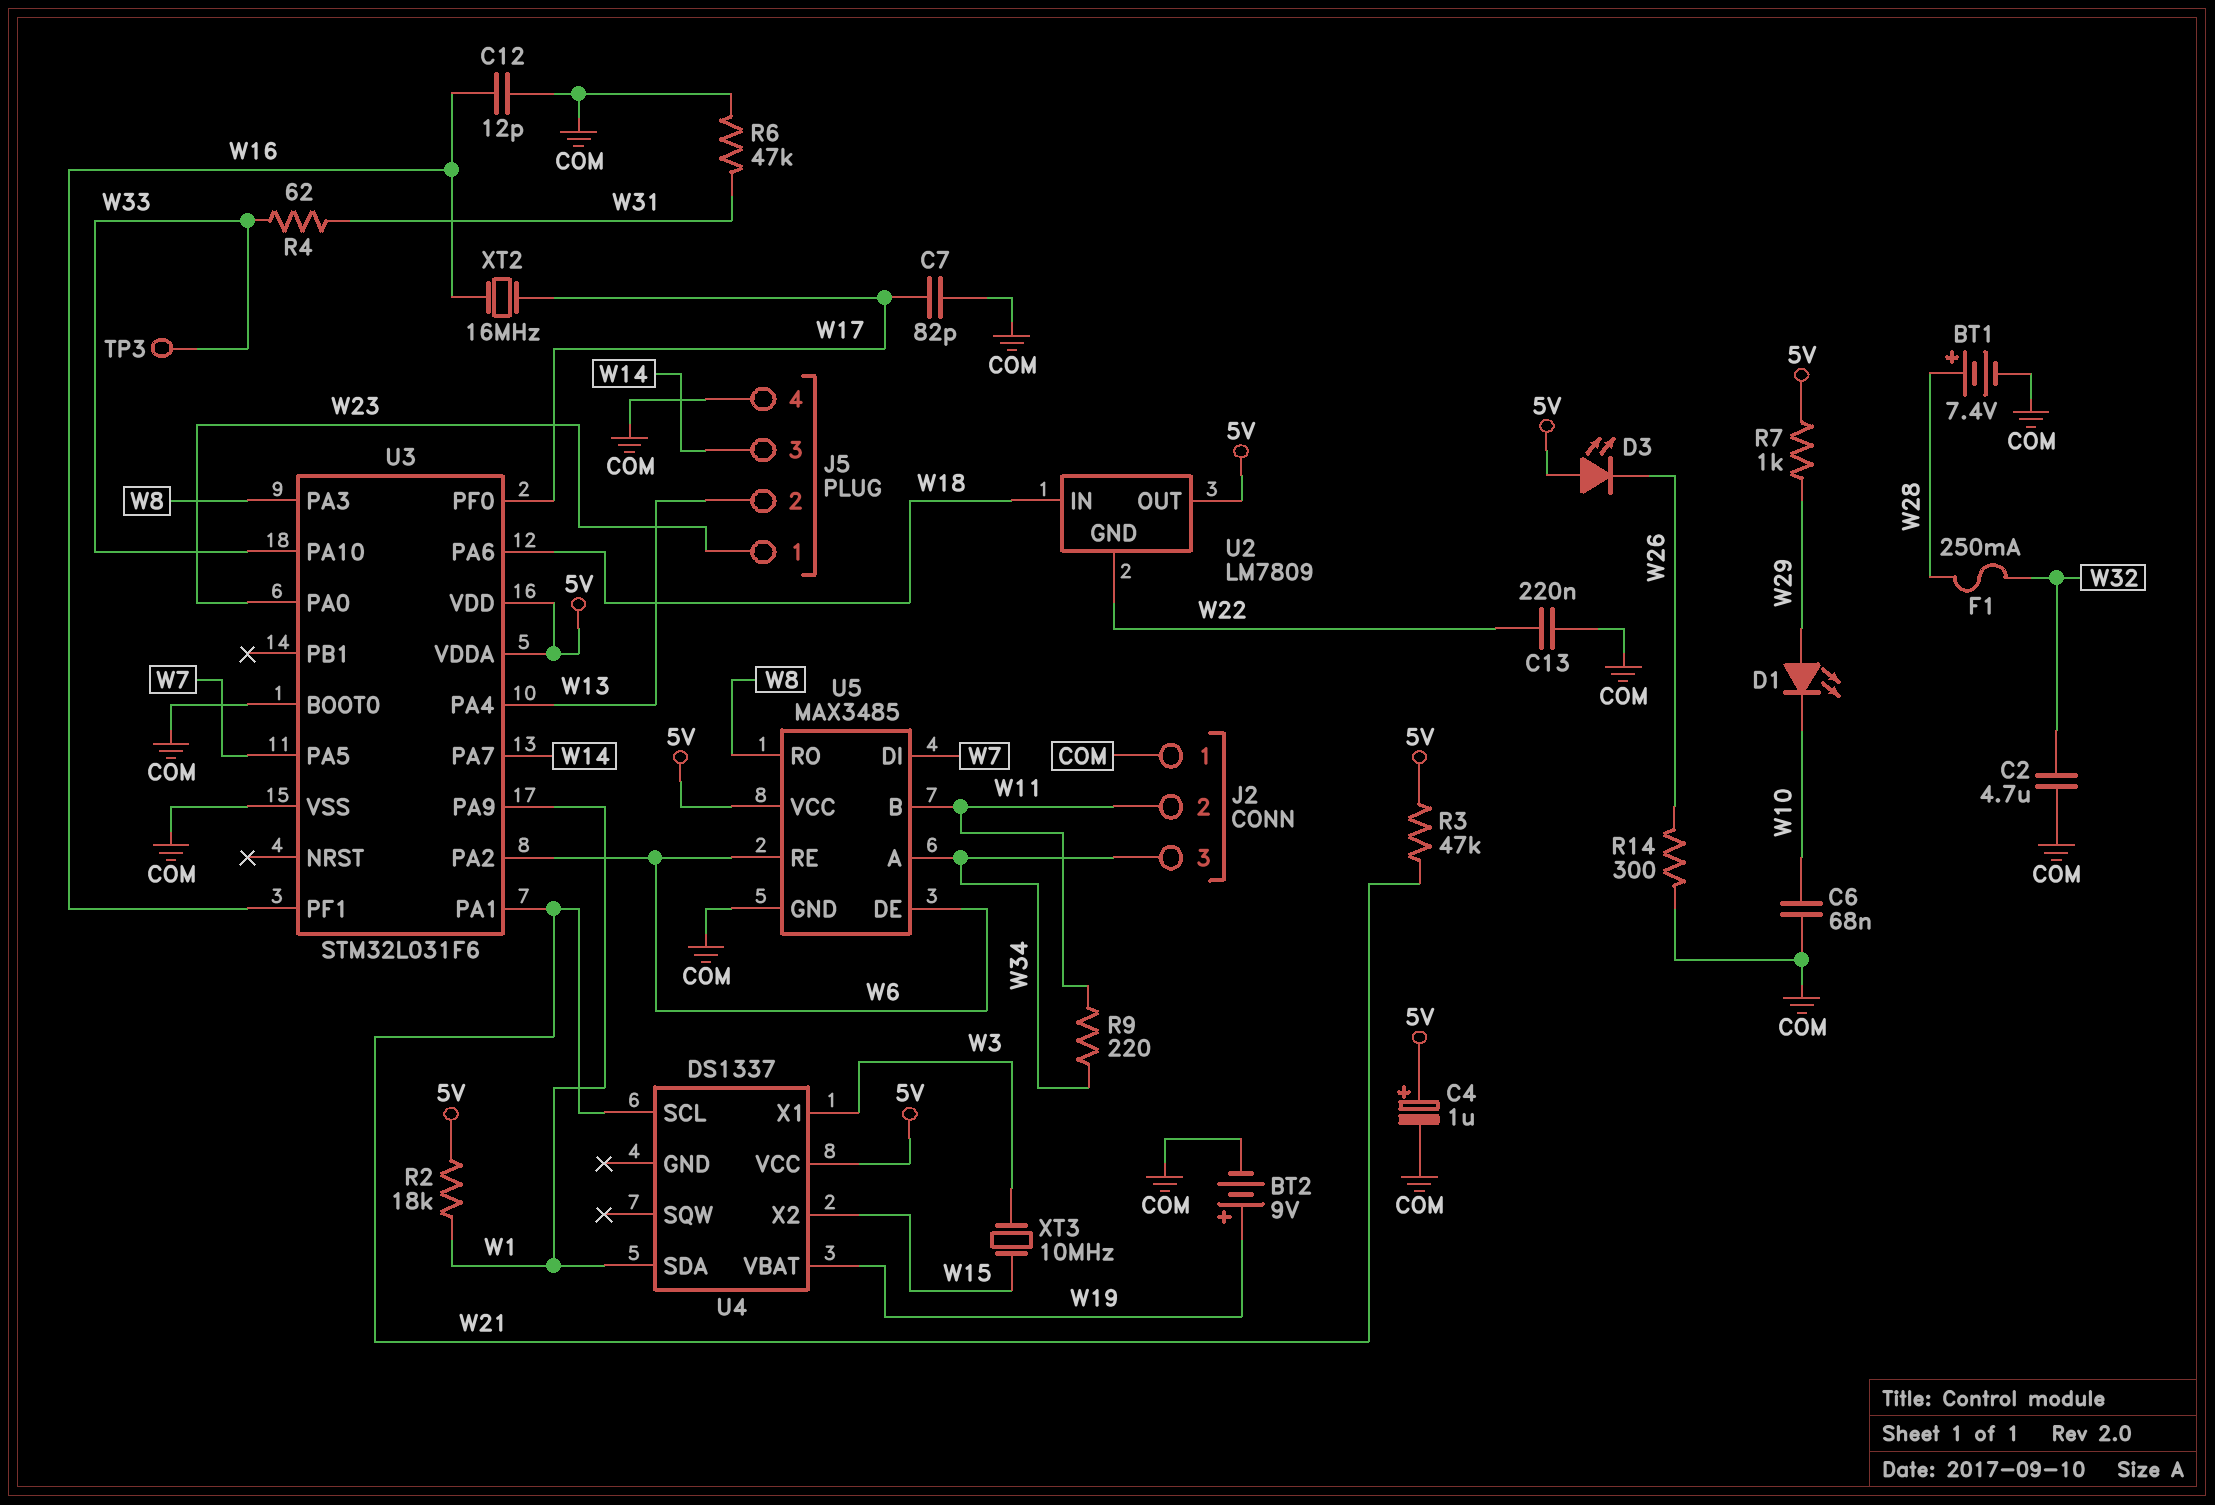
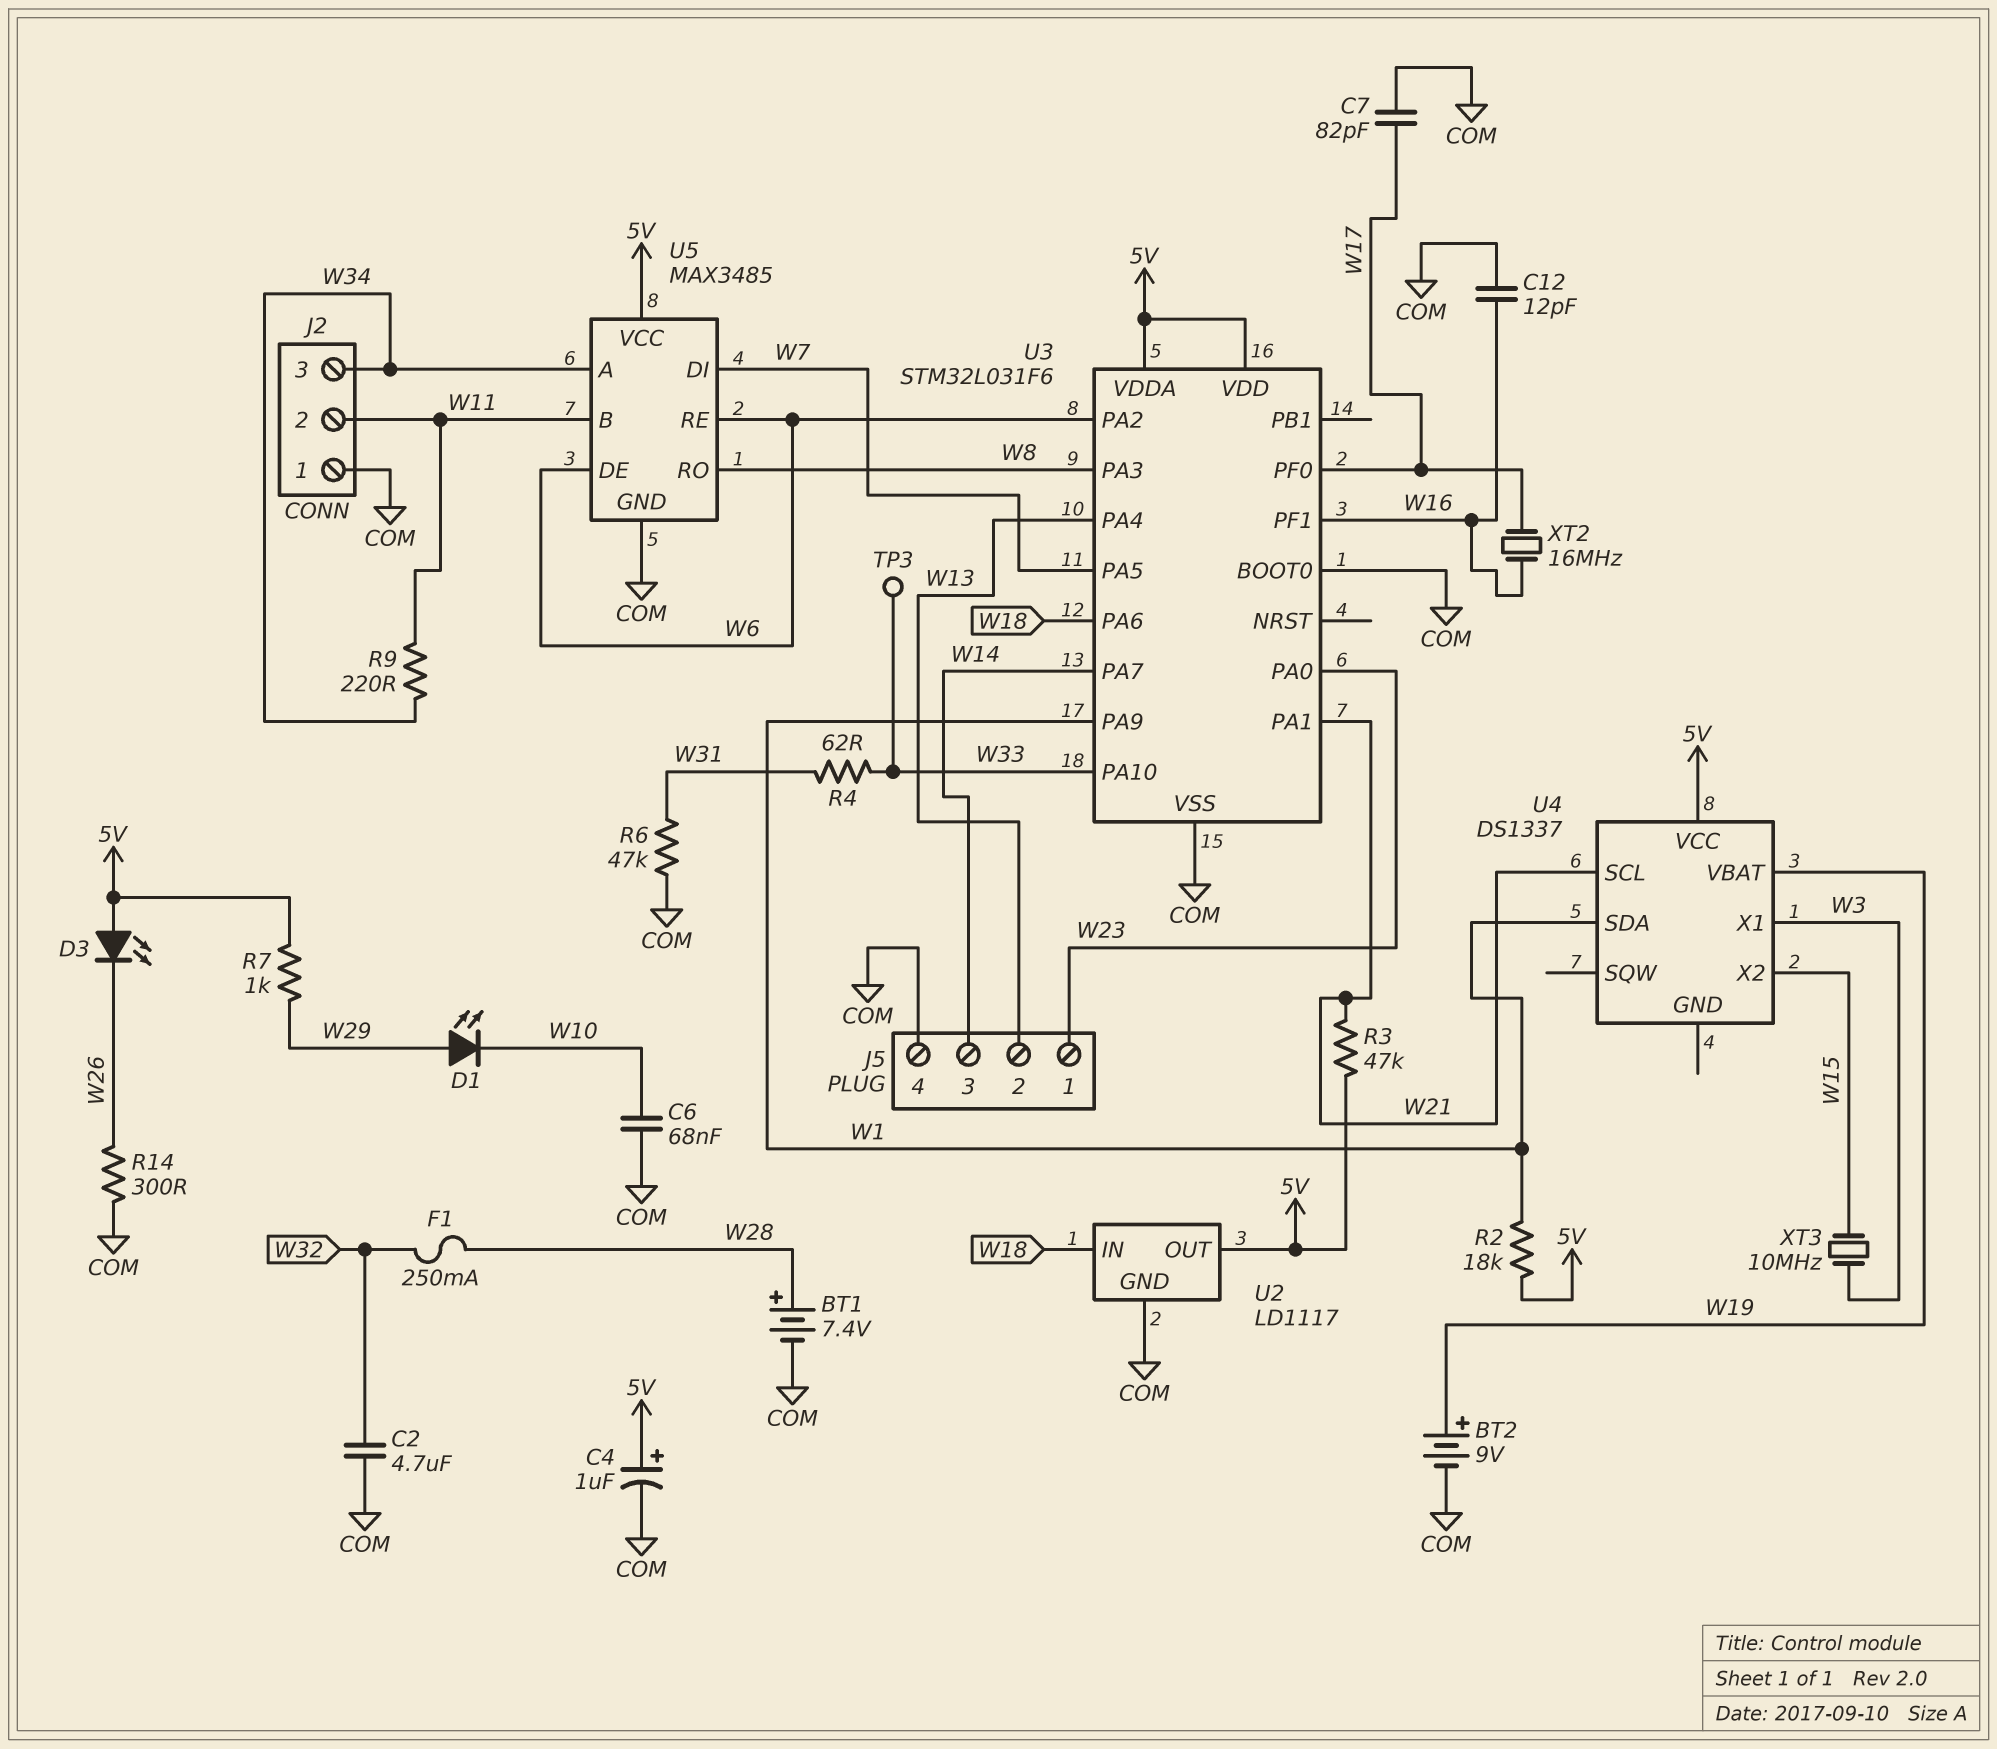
C13: 220nF (COM, W22) -> none
U2: LM7809 -> LD1117
U2 pin GND: W22 -> COM

